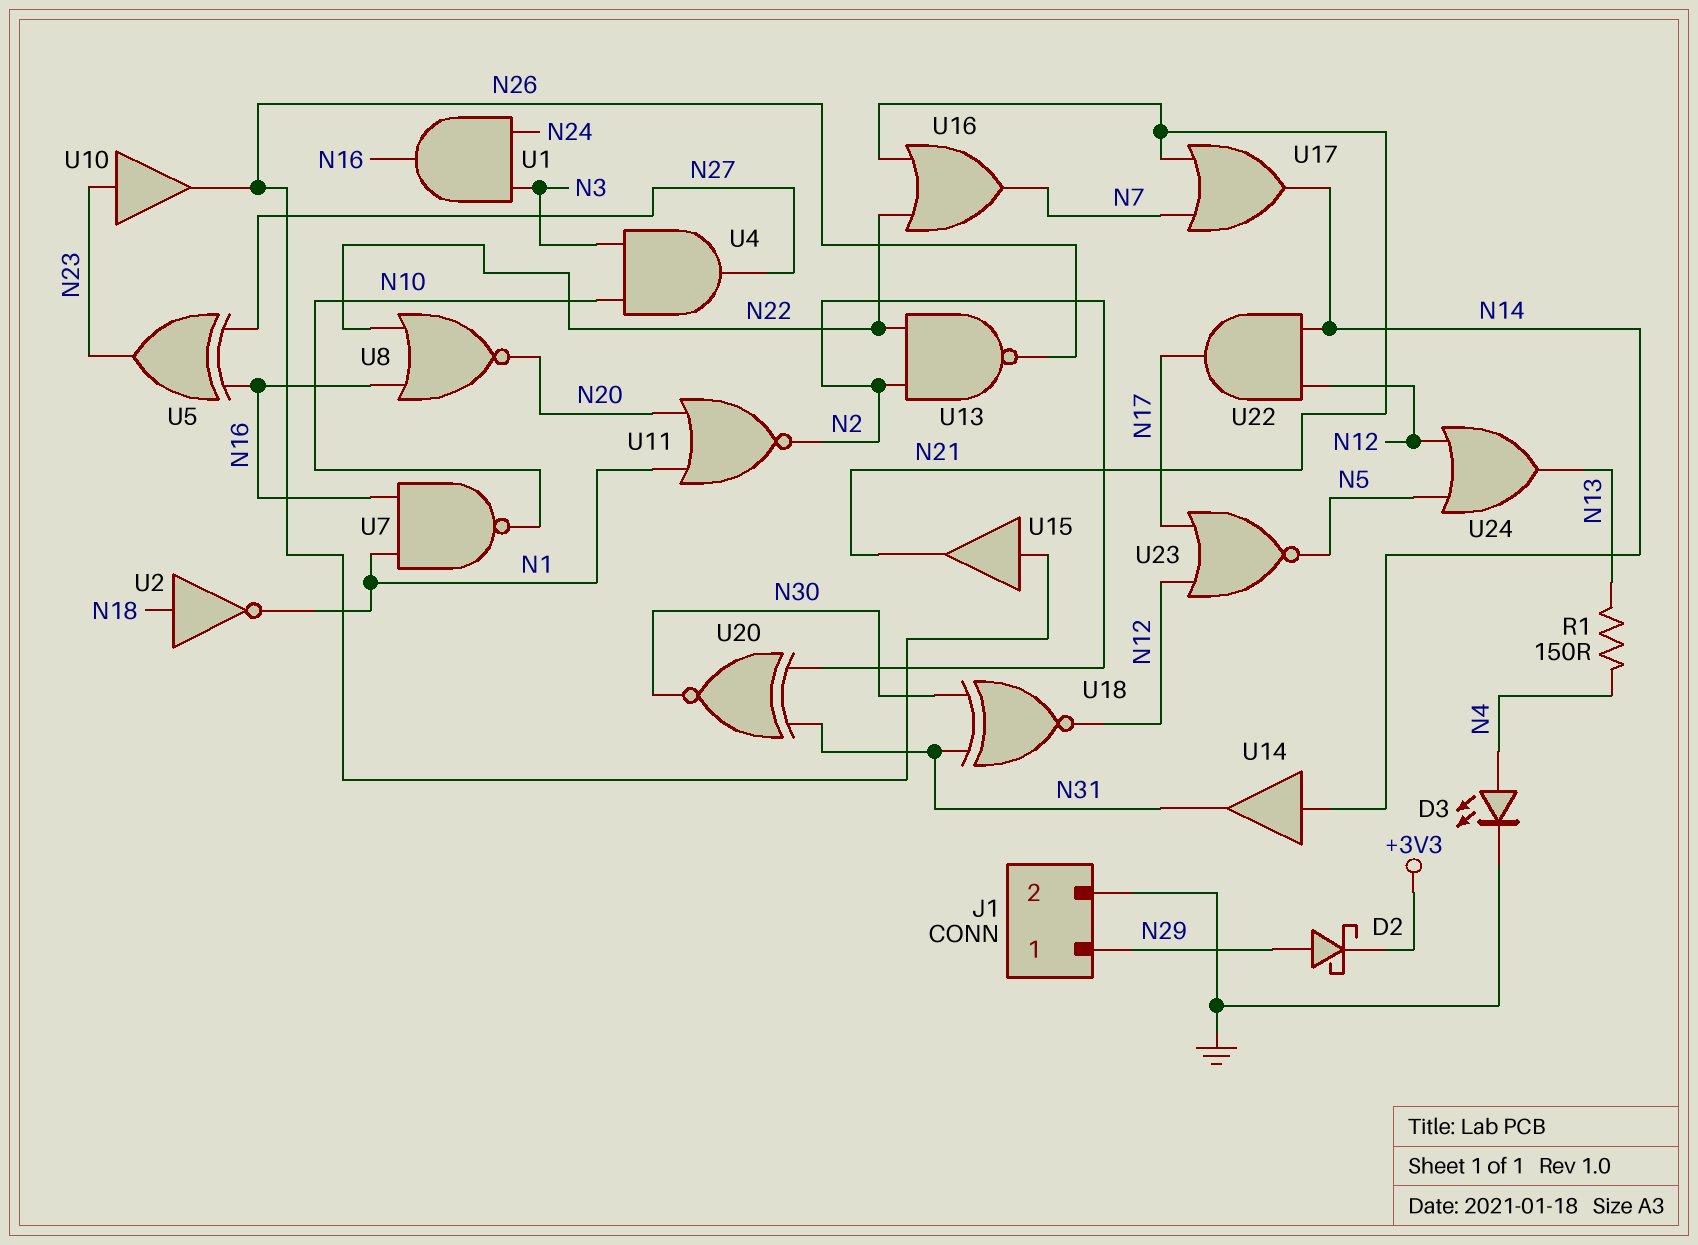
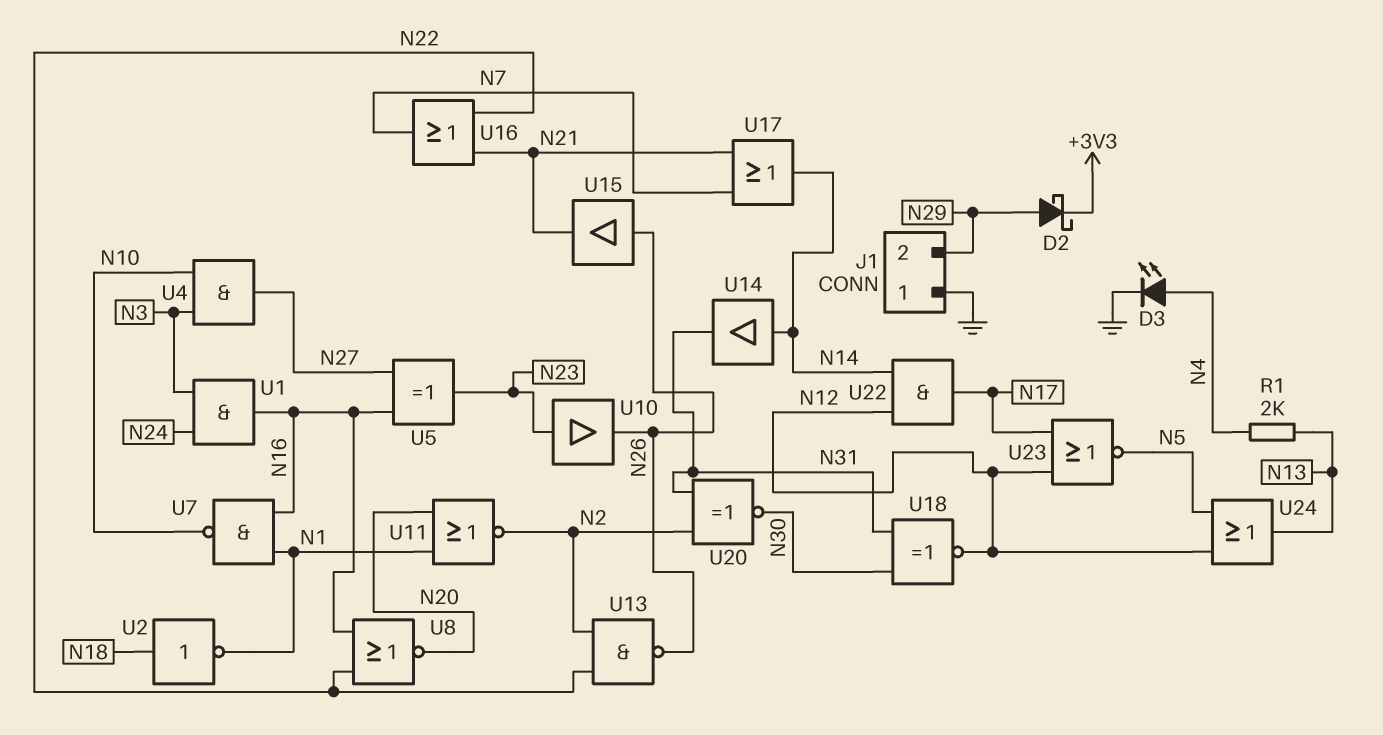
J1 pin 1: N29 -> GND
J1 pin 2: GND -> N29
R1: 150 (N4, N13) -> 2k (N4, N13)

